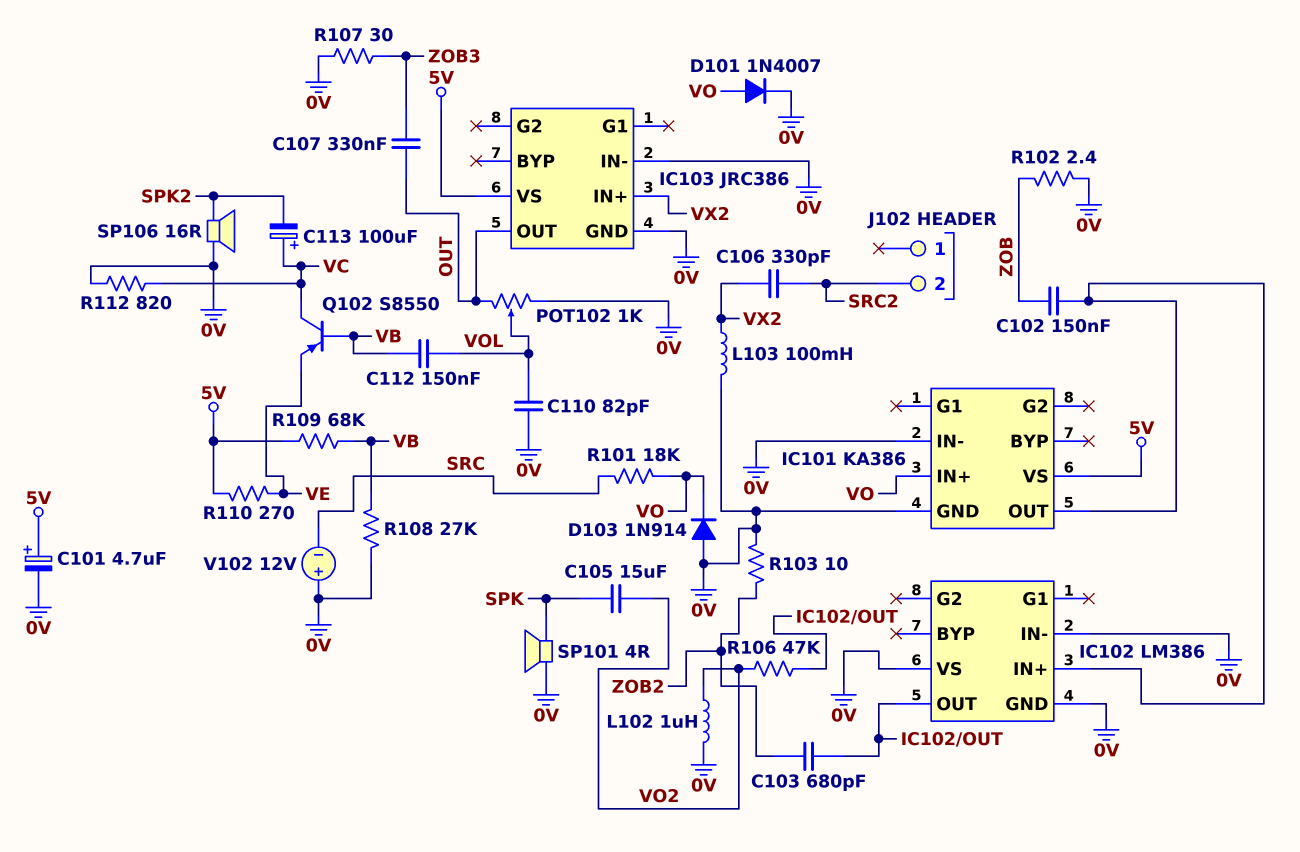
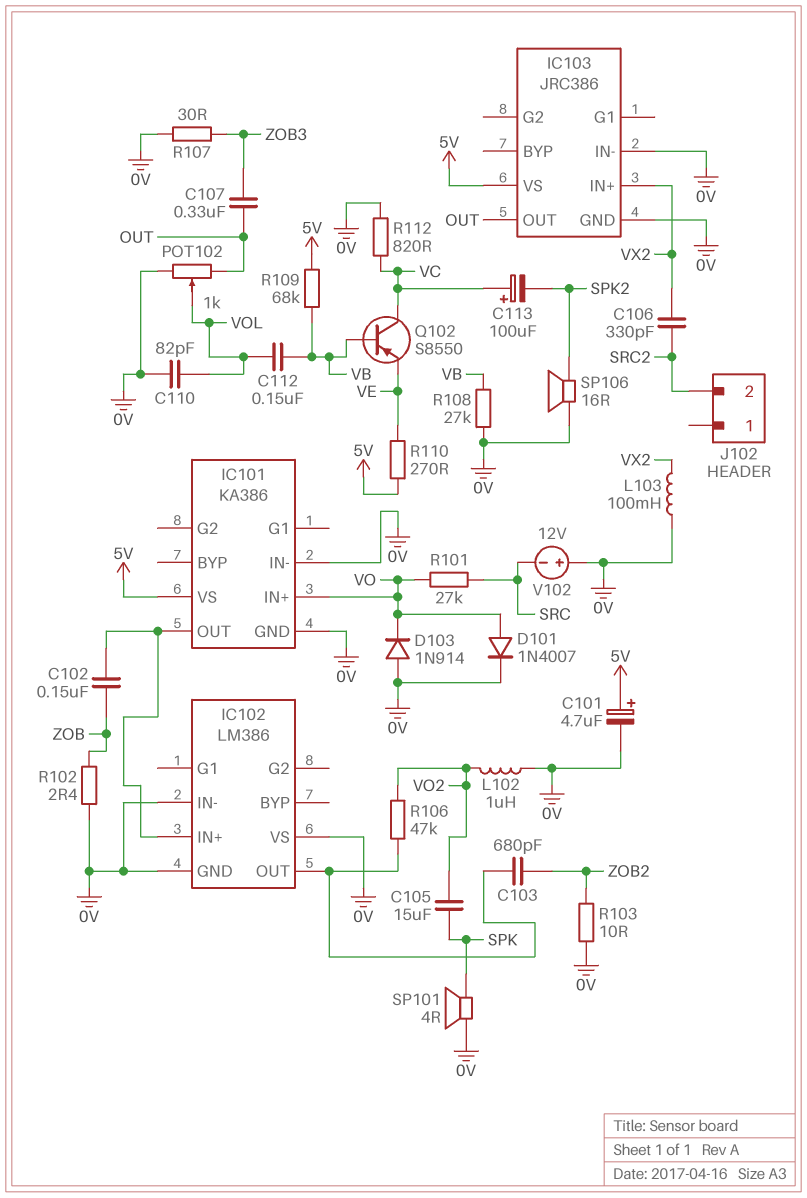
R101: 18k (SRC, VO) -> 27k (SRC, VO)

